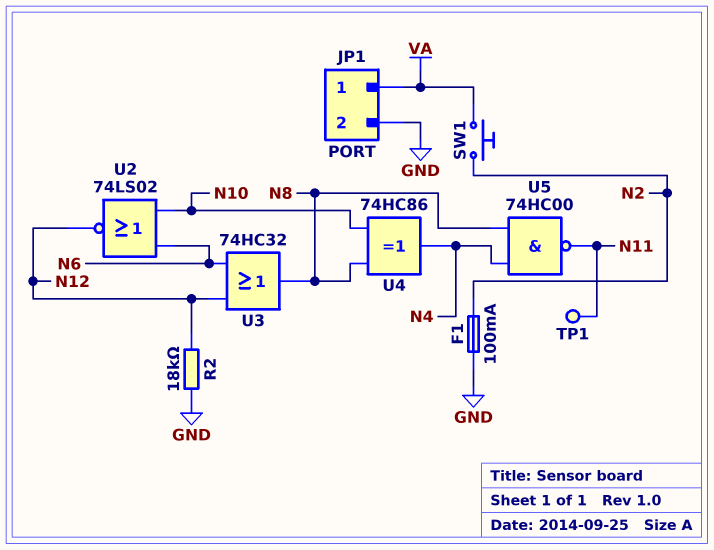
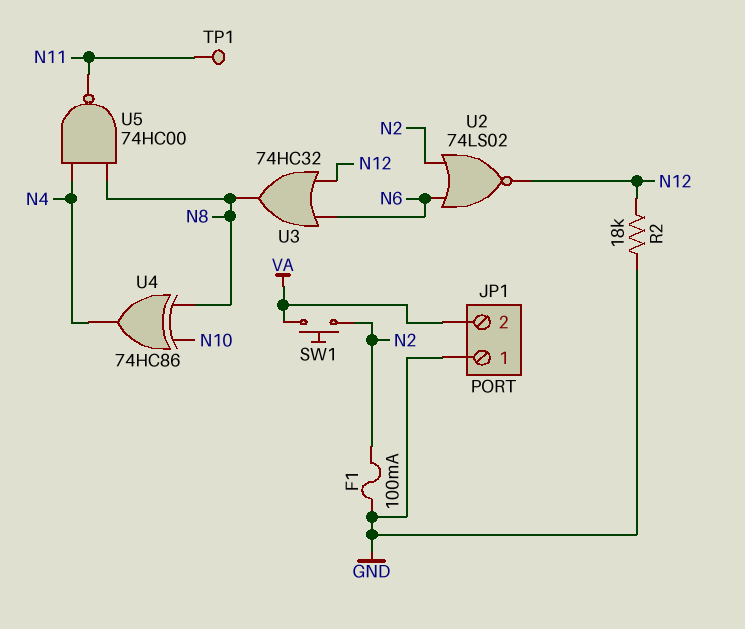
JP1 pin 1: VA -> GND
JP1 pin 2: GND -> VA
U2: NOR 74LS02 (in N6, in N10, out N12) -> NOR 74LS02 (in N2, in N6, out N12)

